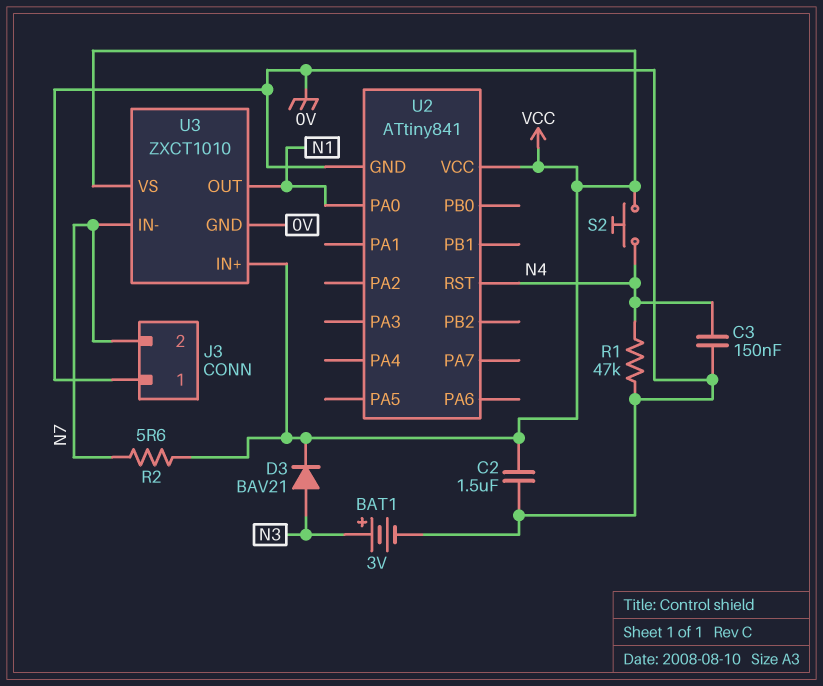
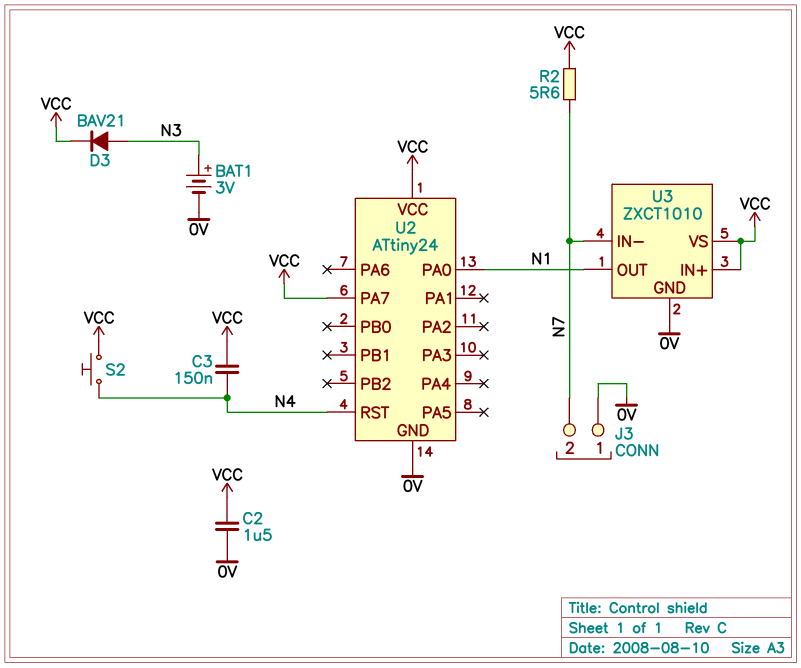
C3: 150nF (0V, N4) -> 150nF (N4, VCC)
R1: 47k (0V, N4) -> none
U2: ATtiny841 -> ATtiny24
U2 pin PA7: none -> VCC

